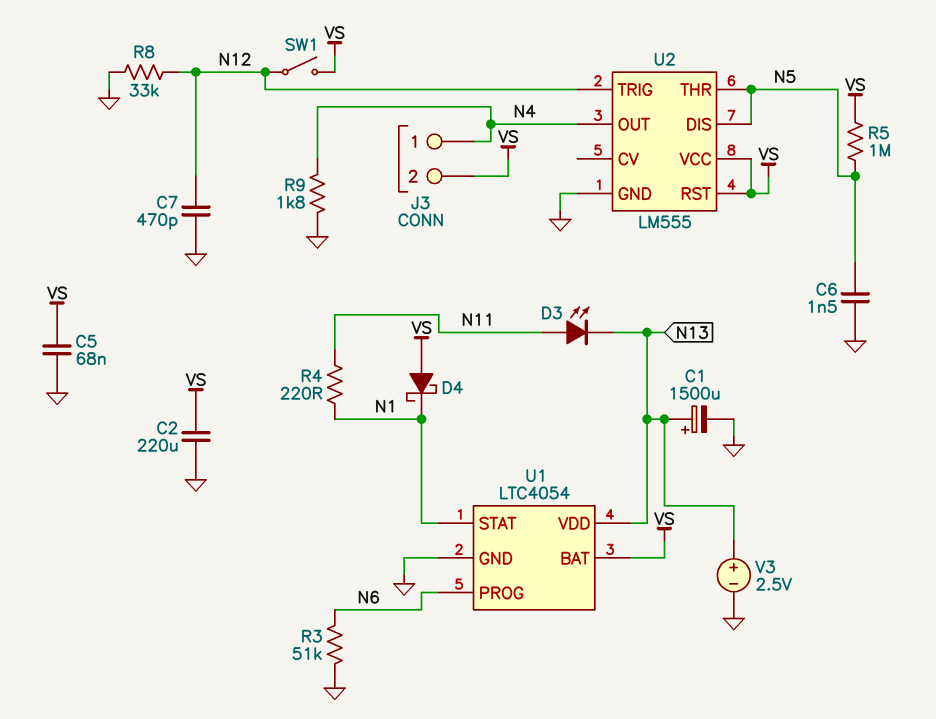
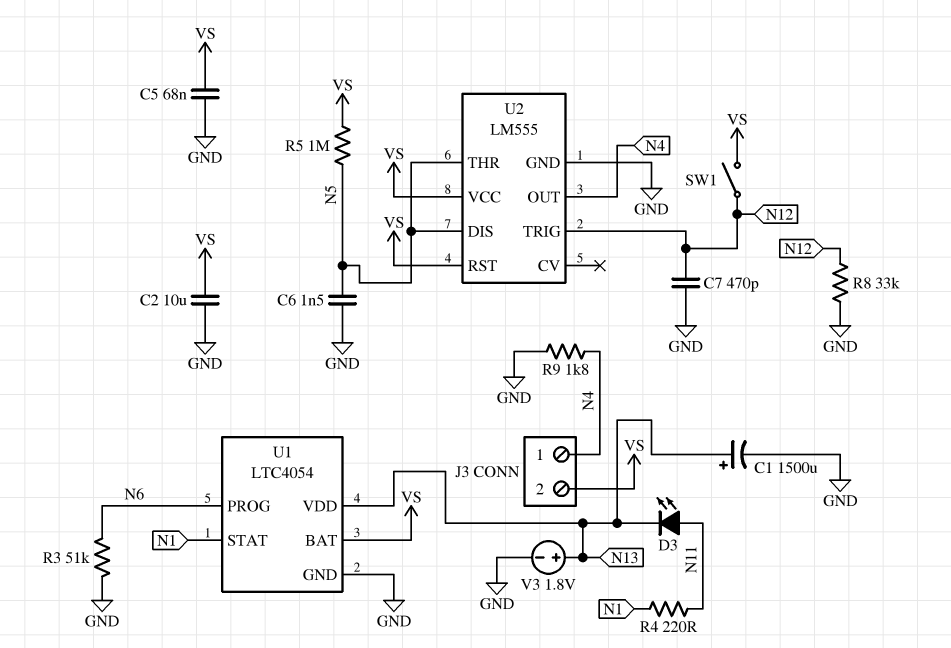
C2: 220uF (GND, VS) -> 10uF (GND, VS)
D4: schottky (A VS, K N1) -> none
V3: 2.5V (plus N13, minus GND) -> 1.8V (plus N13, minus GND)

